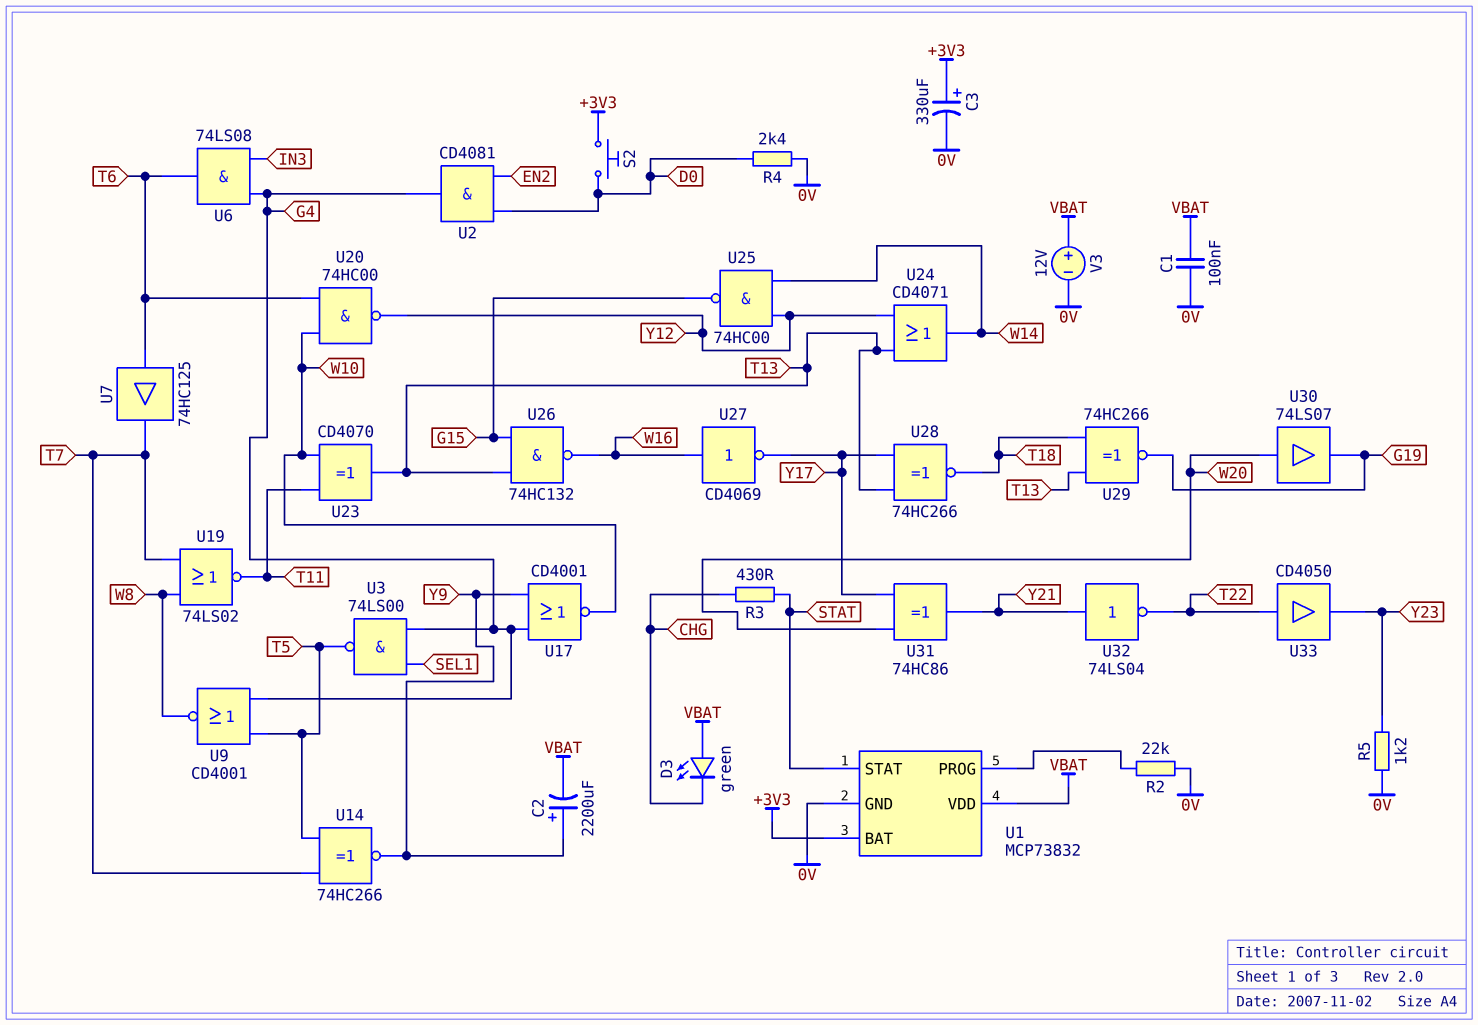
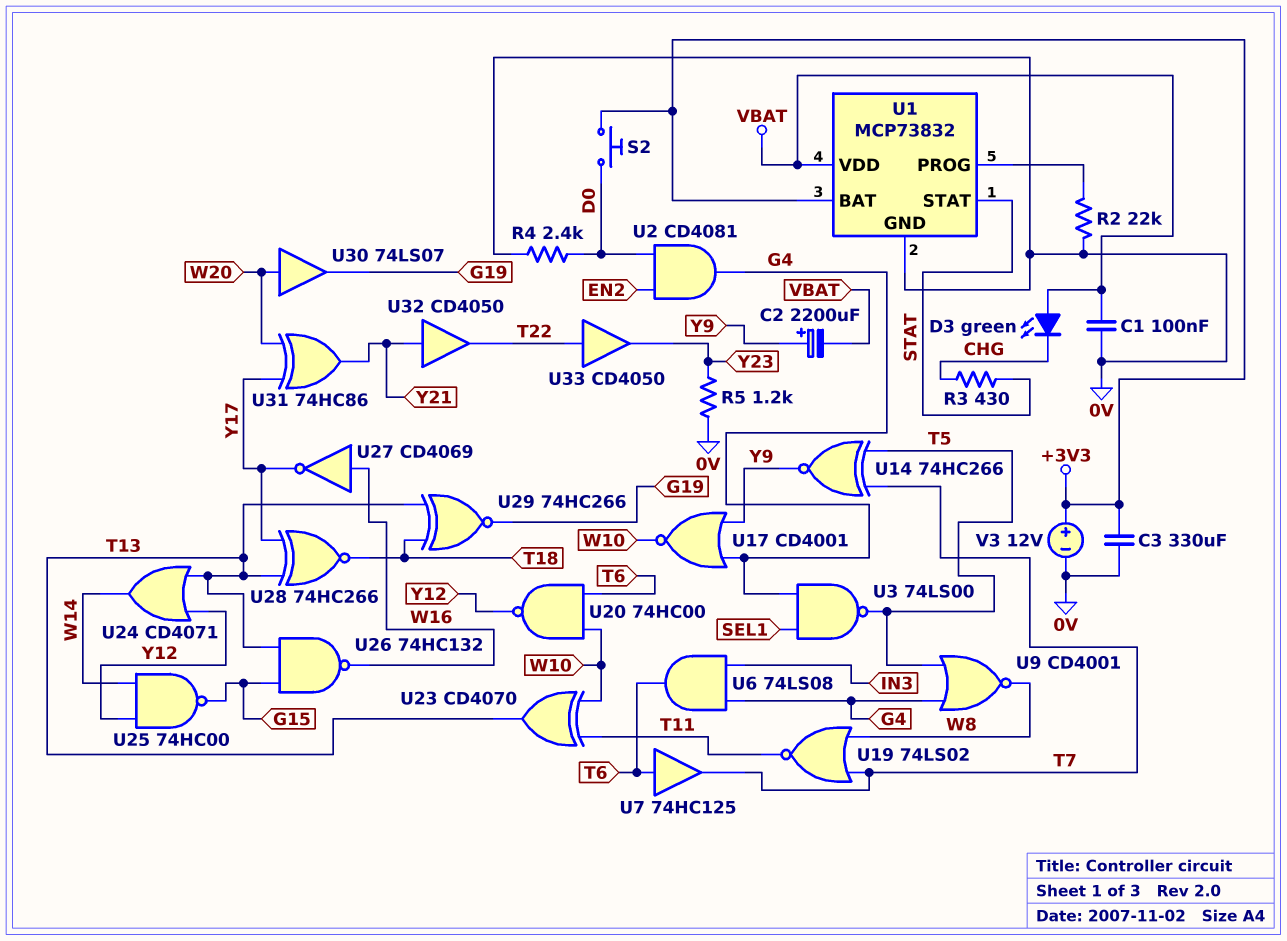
C3: 330uF (plus +3V3, minus 0V) -> 330uF (+3V3, 0V)
U32: NOT 74LS04 (in Y21, out T22) -> buffer CD4050 (in Y21, out T22)
V3: 12V (plus VBAT, minus 0V) -> 12V (plus +3V3, minus 0V)

